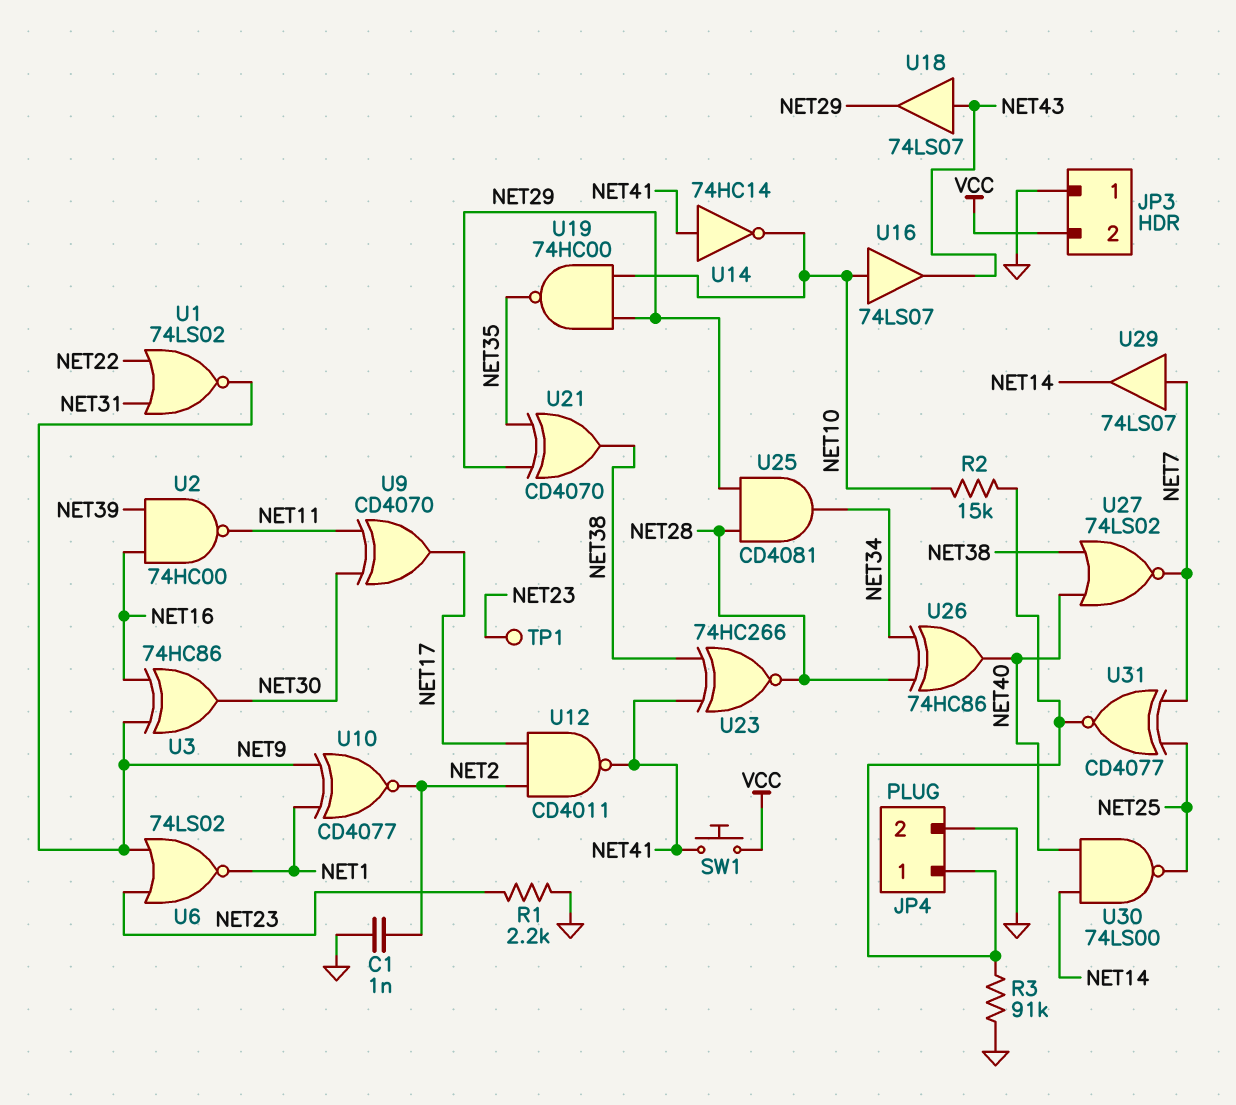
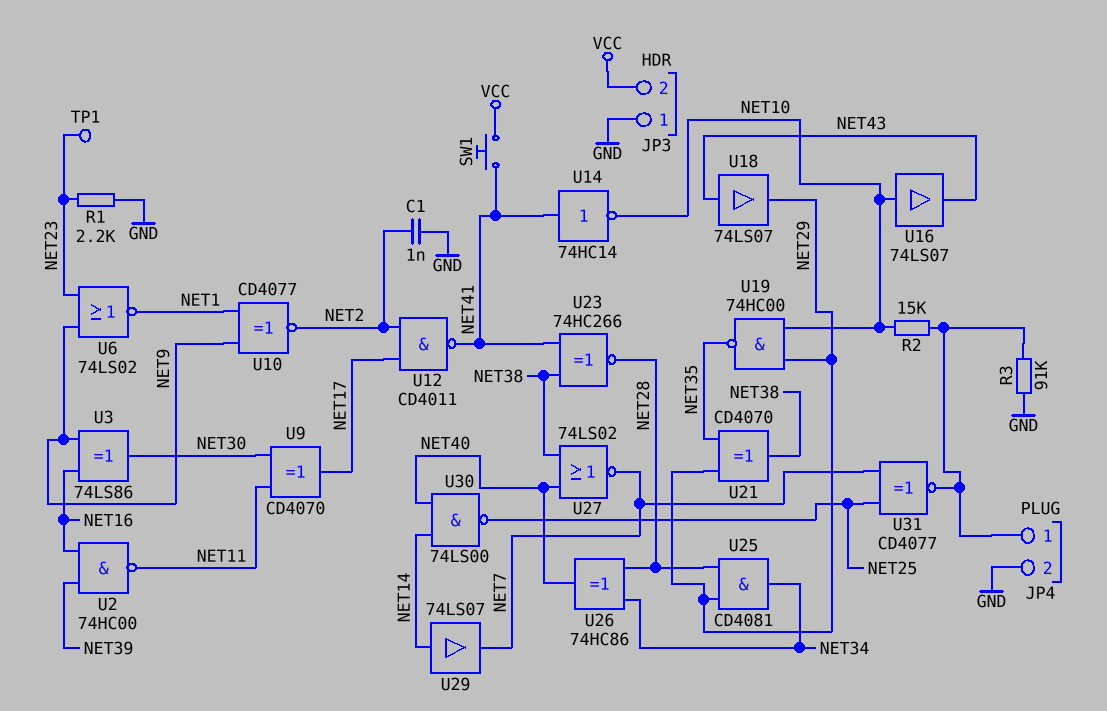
U1: NOR 74LS02 (in NET22, in NET31, out NET9) -> none
U3: XOR 74HC86 (in NET9, in NET16, out NET30) -> XOR 74LS86 (in NET9, in NET16, out NET30)
U29: buffer 74LS07 (in NET7, out NET14) -> buffer 74LS07 (in NET14, out NET7)

